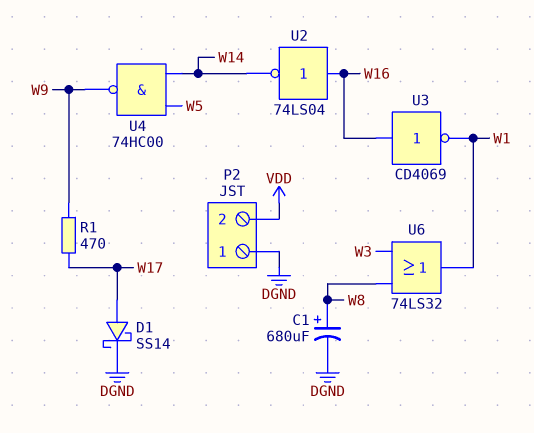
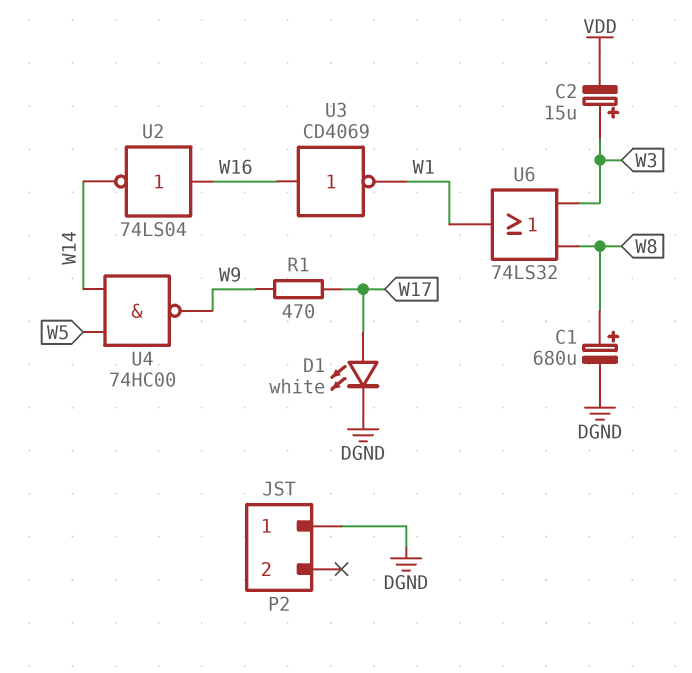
C2: none -> 15uF (plus W3, minus VDD)
D1: schottky SS14 (A W17, K DGND) -> LED white (A W17, K DGND)
P2 pin 2: VDD -> none

